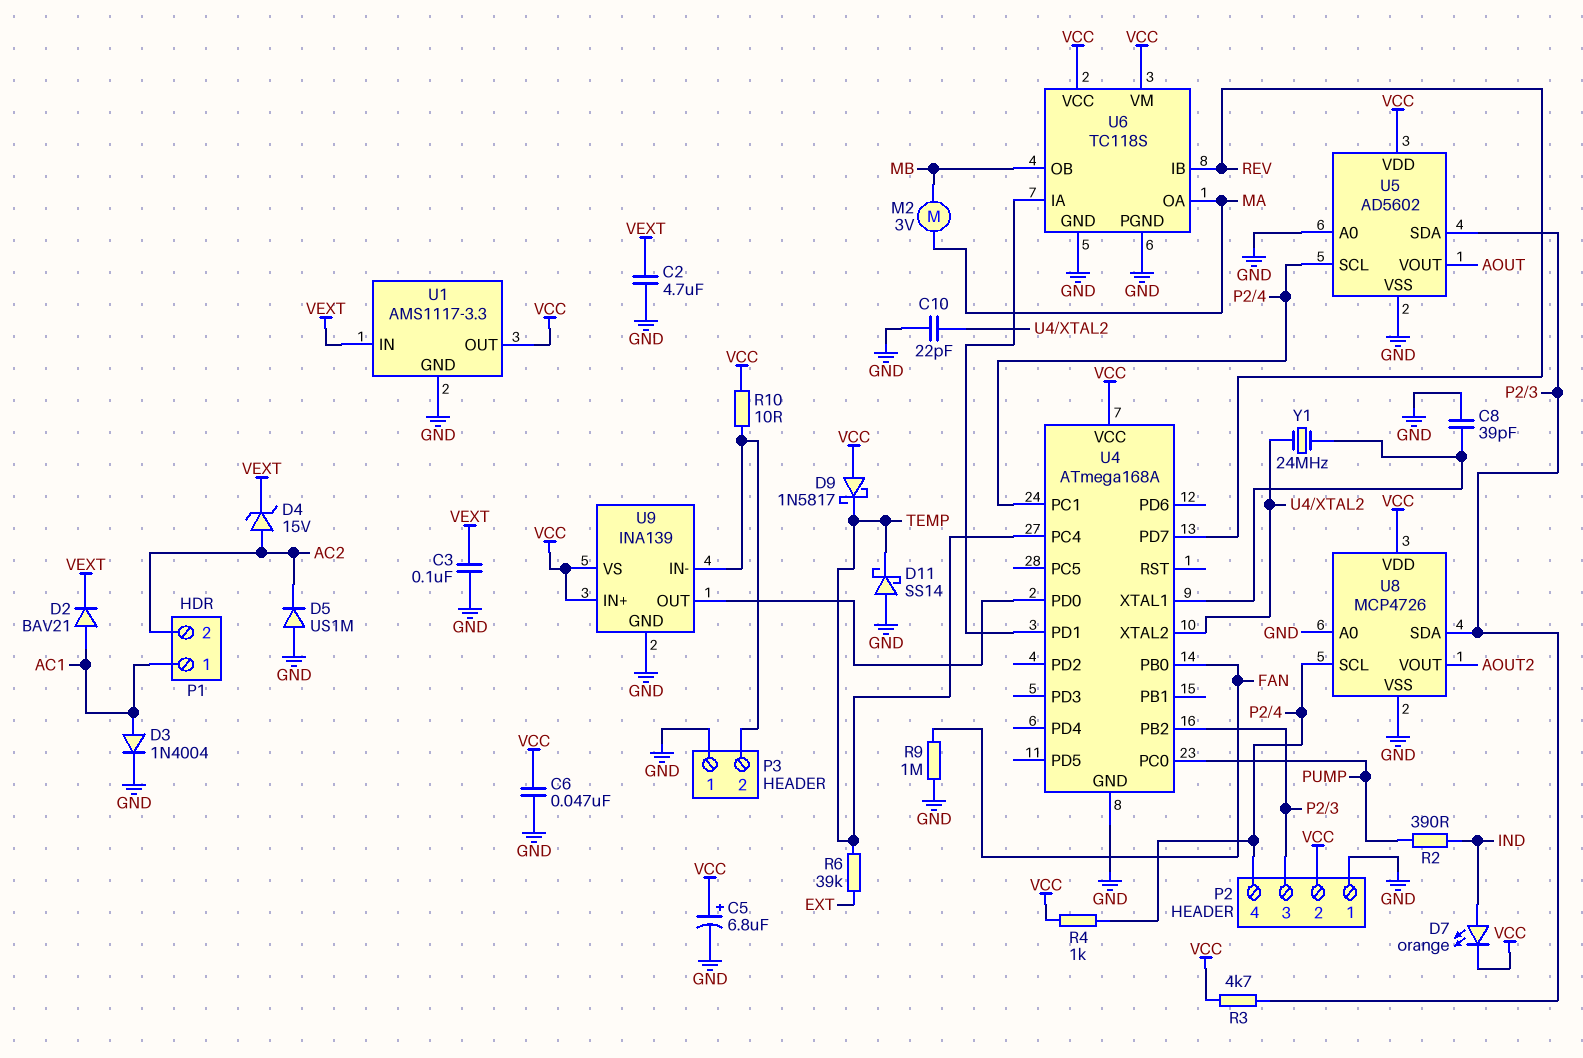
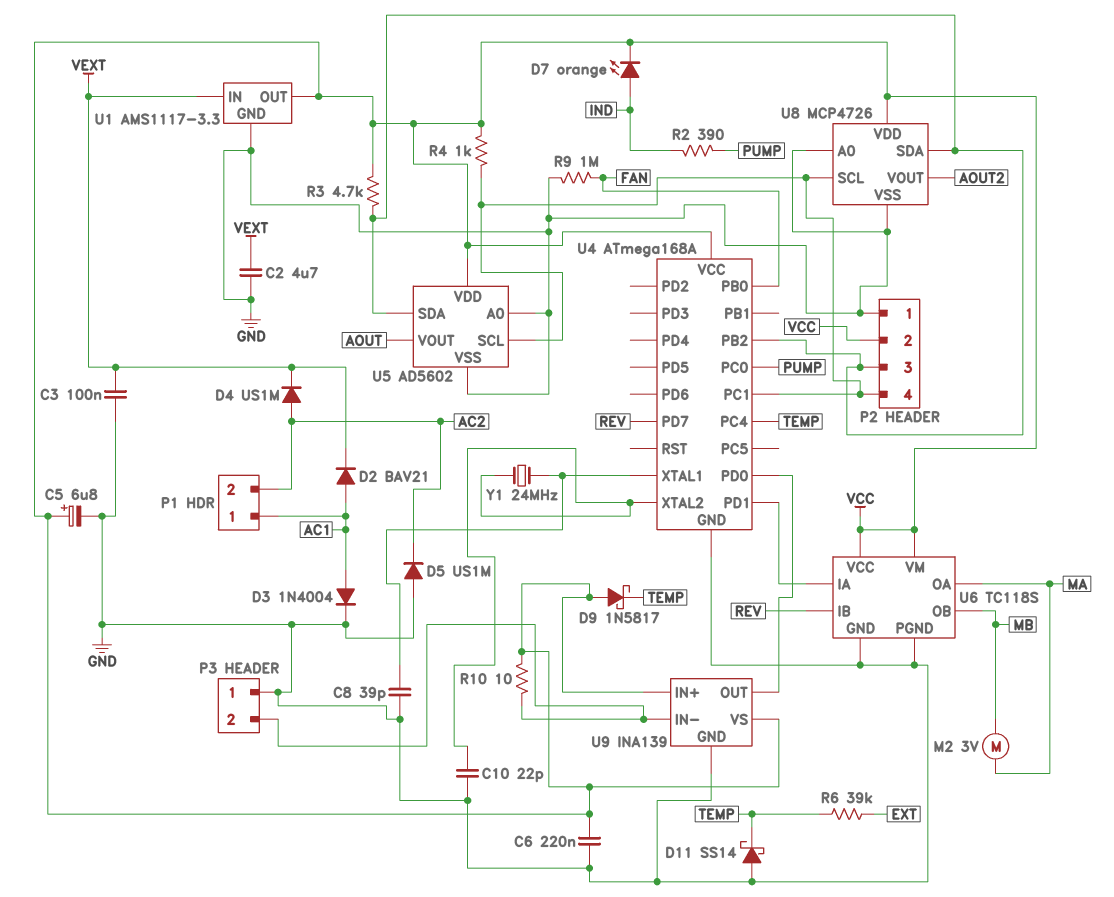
C6: 47nF (GND, VCC) -> 220nF (GND, VCC)
D4: zener 15V (A AC2, K VEXT) -> diode US1M (A AC2, K VEXT)

